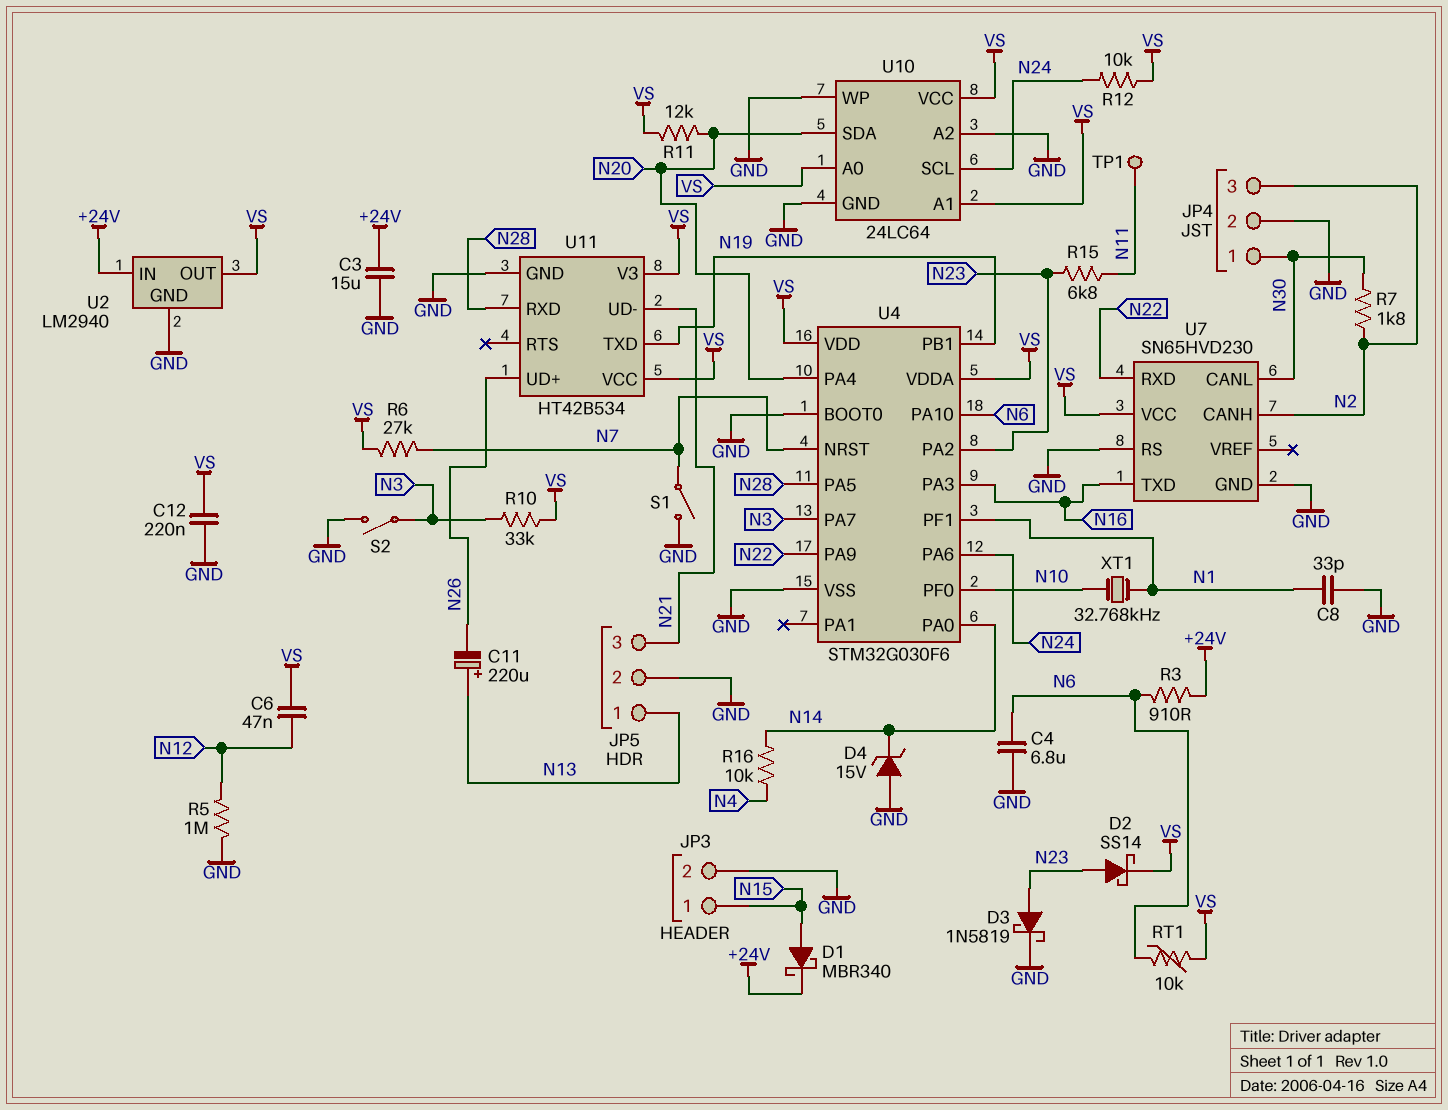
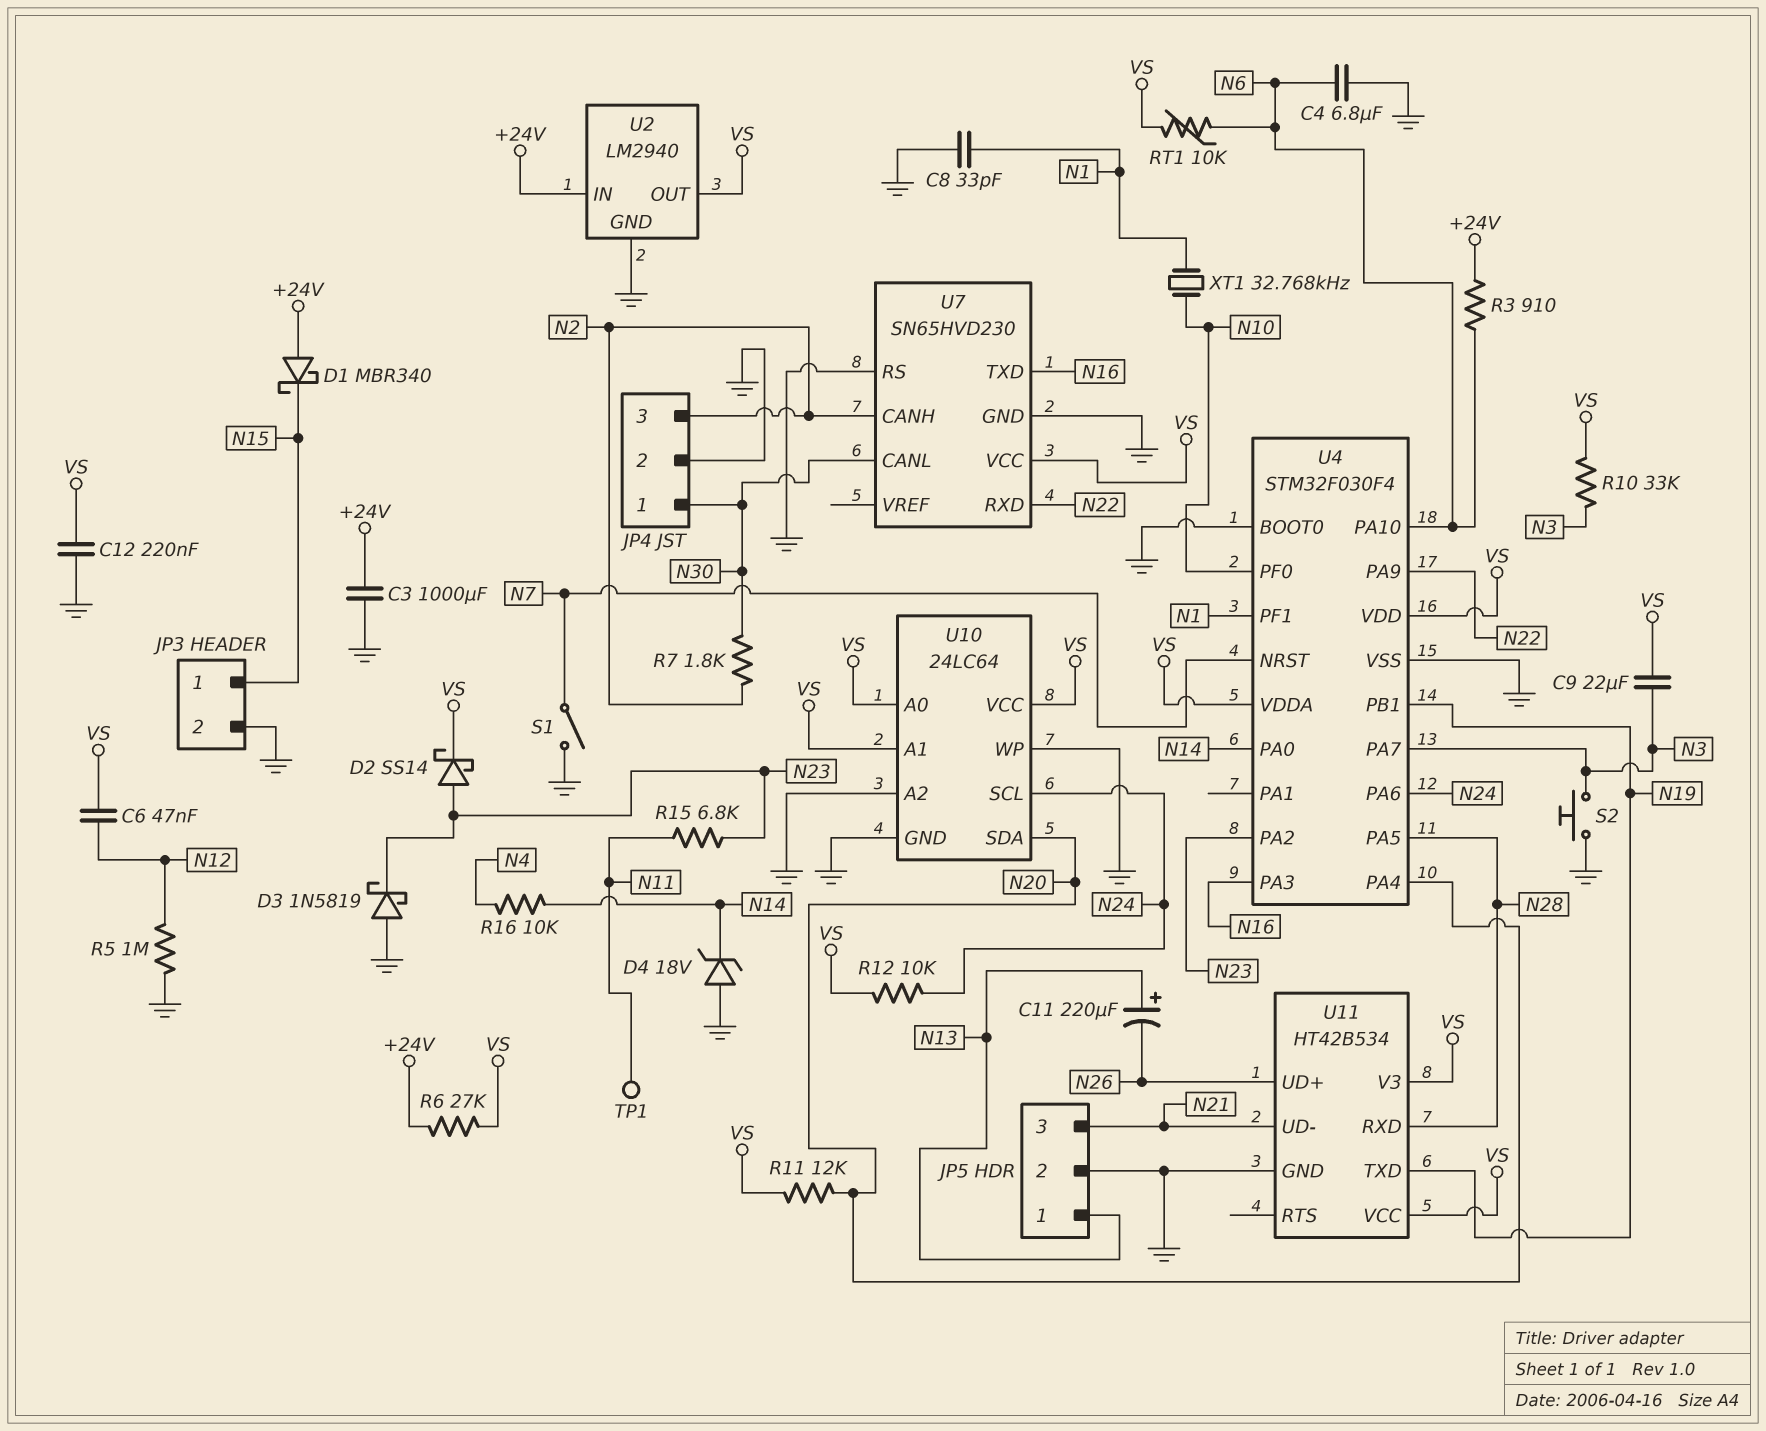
C3: 15uF (+24V, GND) -> 1000uF (+24V, GND)
C9: none -> 22uF (N3, VS)
D1: schottky MBR340 (A N15, K +24V) -> schottky MBR340 (A +24V, K N15)
D3: schottky 1N5819 (A N23, K GND) -> schottky 1N5819 (A GND, K N23)
D4: zener 15V (A GND, K N14) -> zener 18V (A GND, K N14)
R6: 27k (N7, VS) -> 27k (+24V, VS)
S2: switch (GND, N3) -> button (GND, N3)
U4: STM32G030F6 -> STM32F030F4

